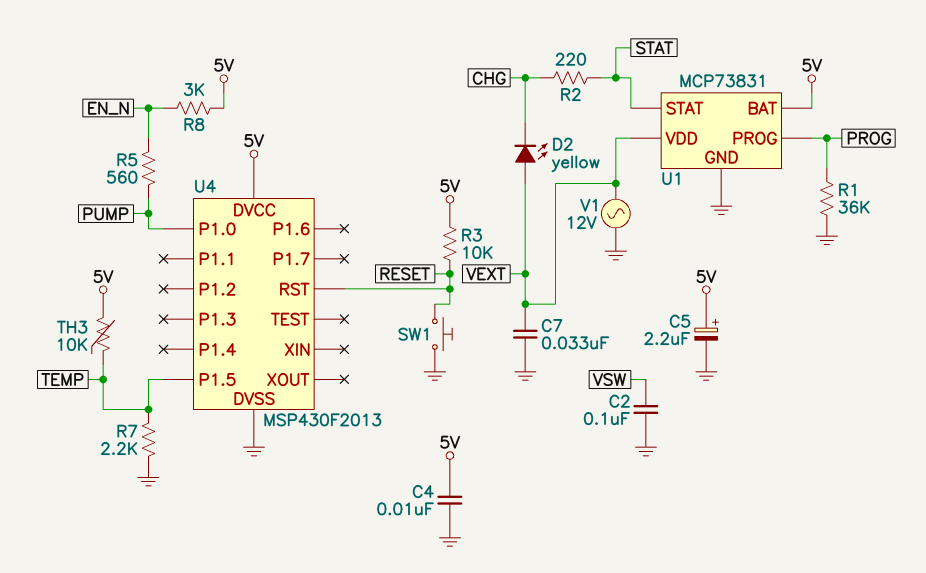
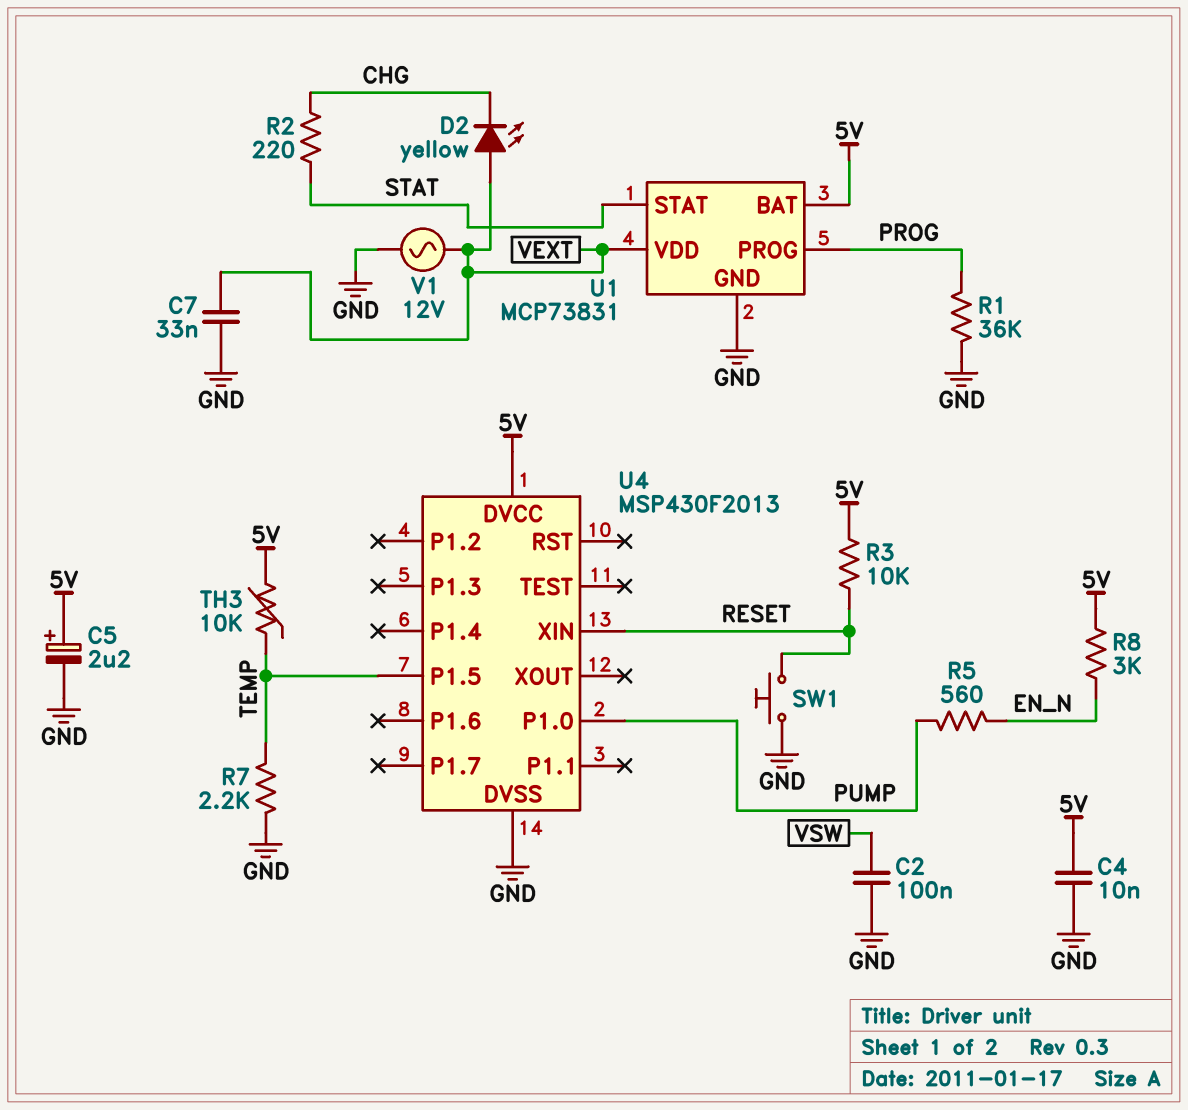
U4 pin RST: RESET -> none
U4 pin XIN: none -> RESET

